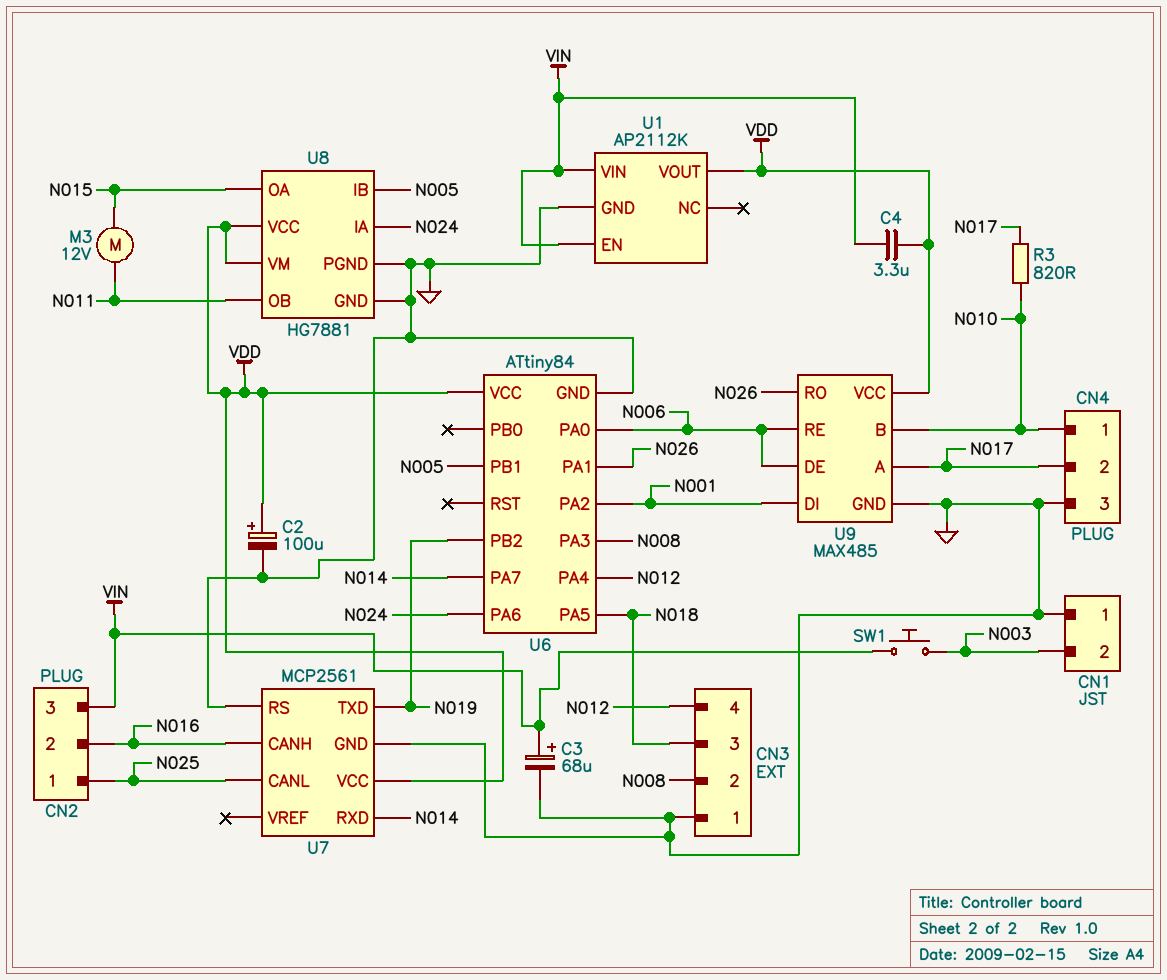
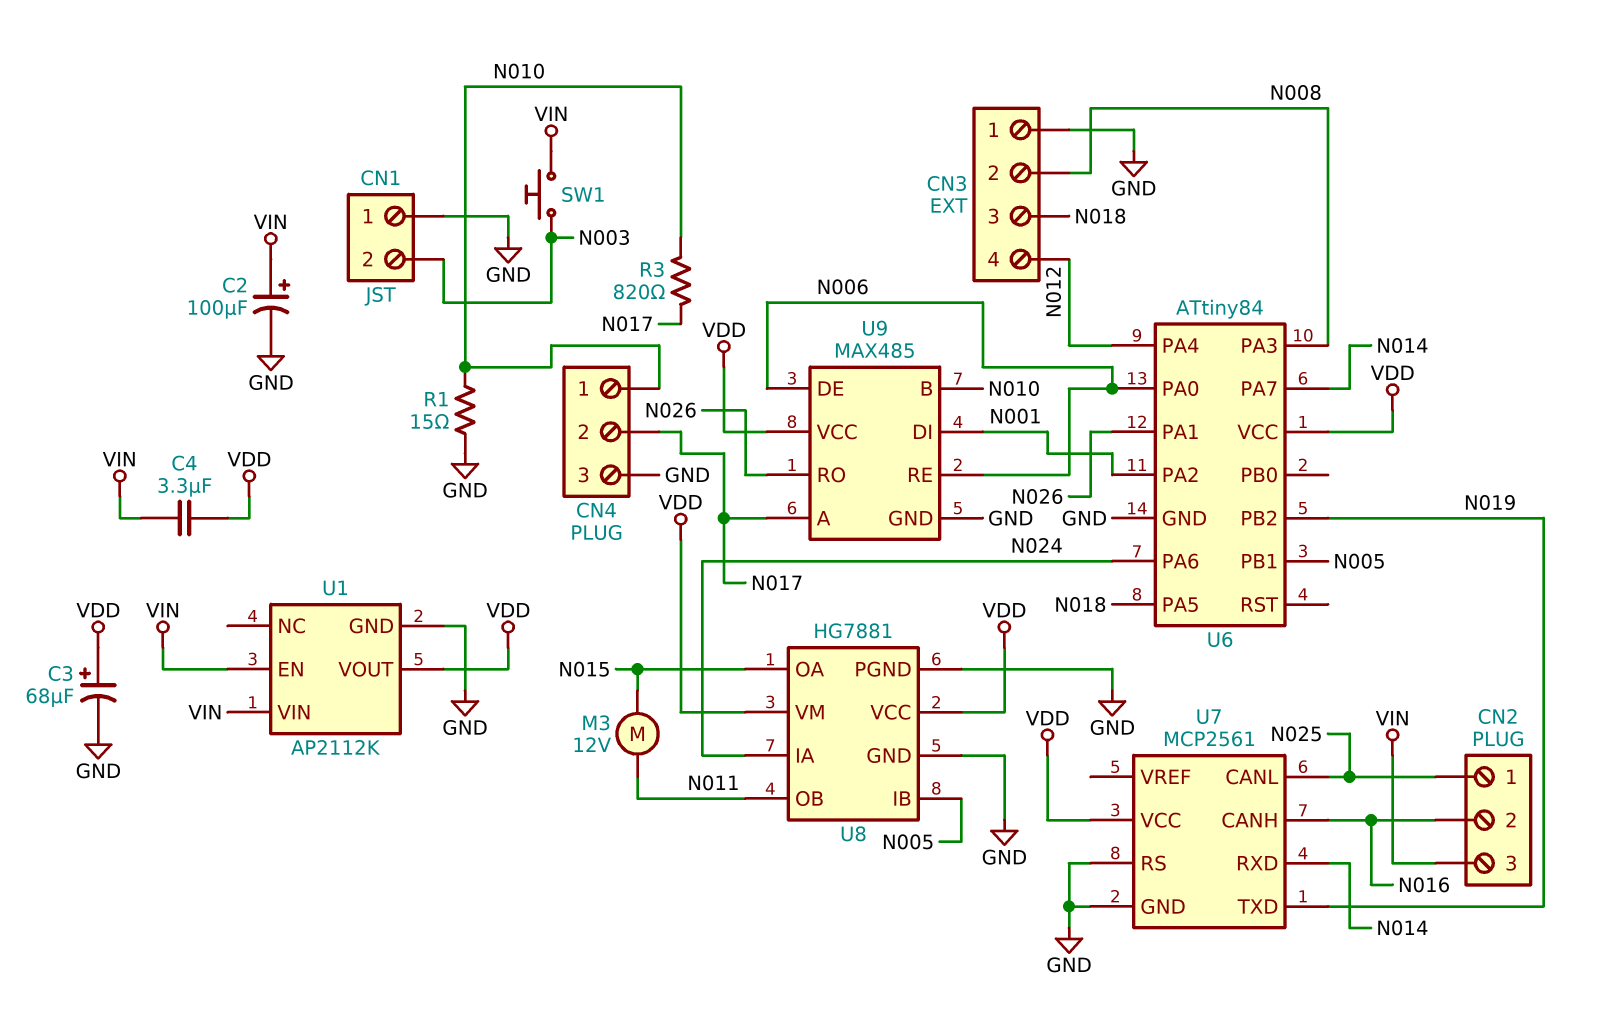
C2: 100uF (plus VDD, minus GND) -> 100uF (plus VIN, minus GND)
C3: 68uF (plus VIN, minus GND) -> 68uF (plus VDD, minus GND)
R1: none -> 15 (GND, N010)

